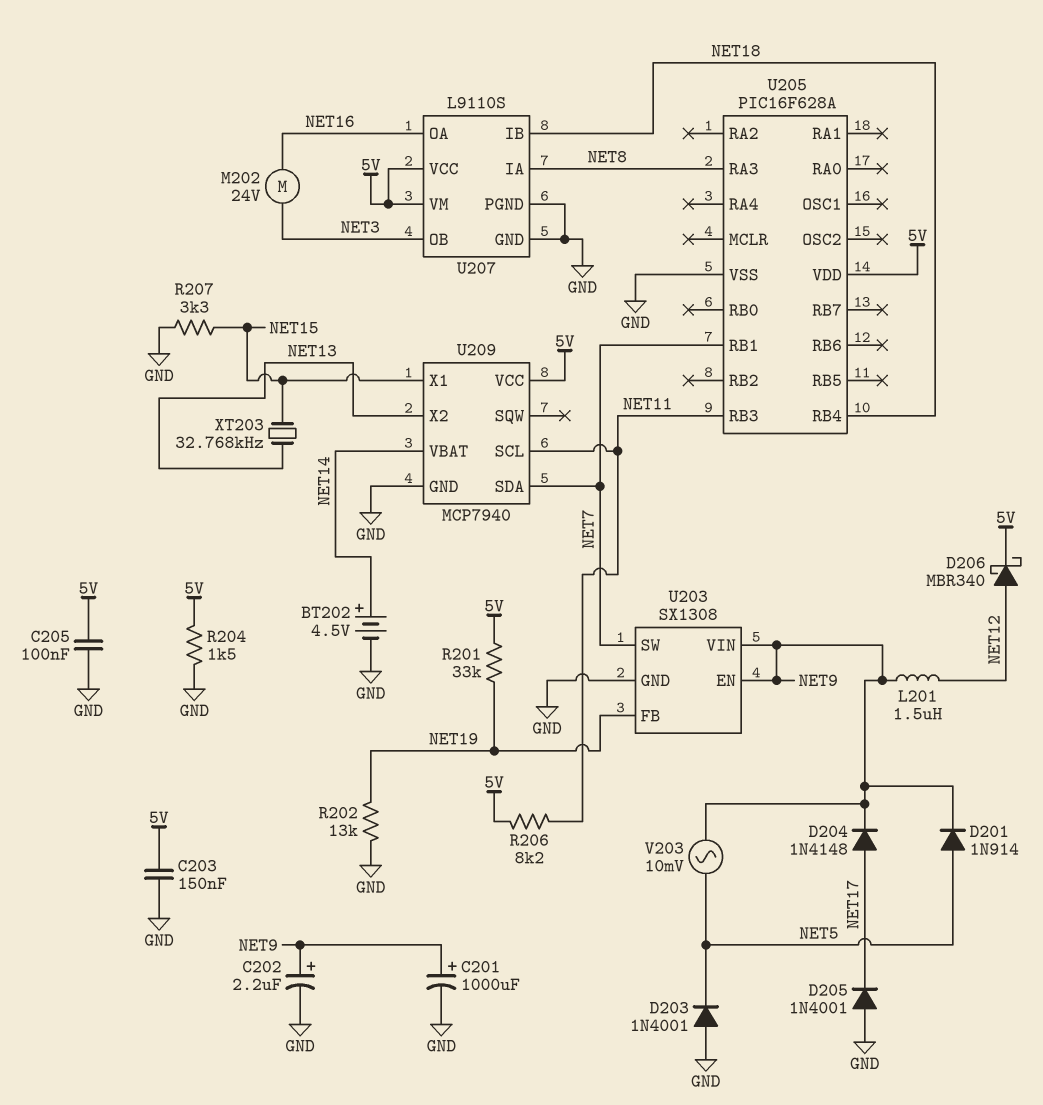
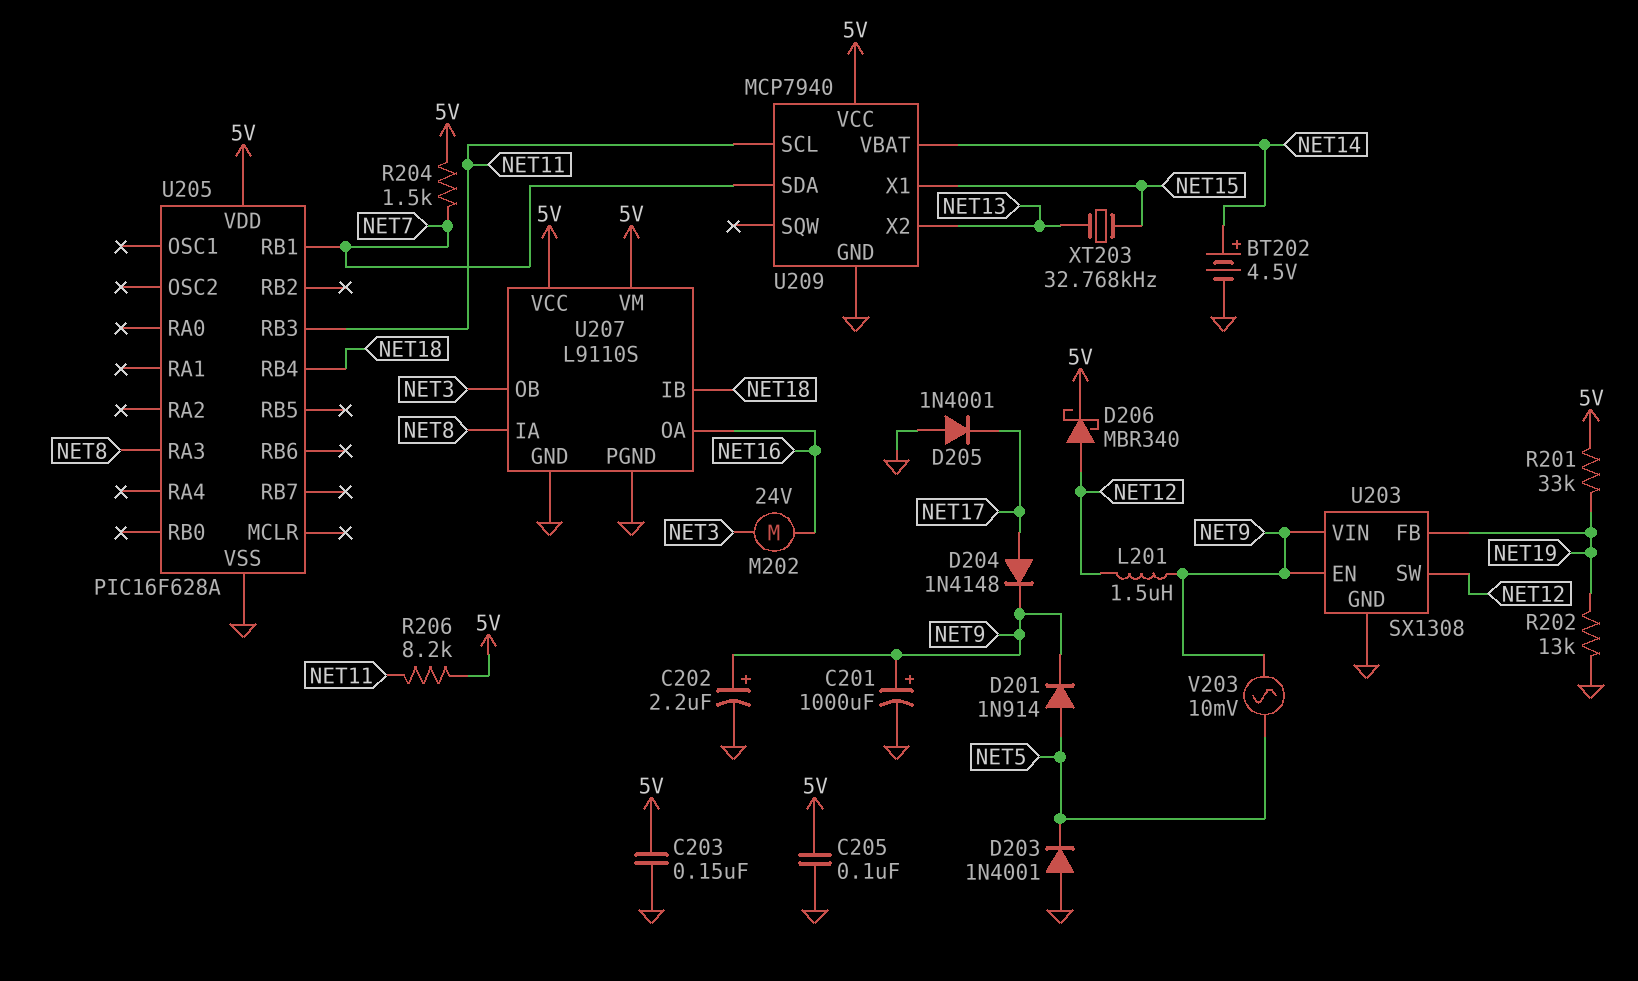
R204: 1.5k (5V, GND) -> 1.5k (5V, NET7)
R207: 3.3k (GND, NET15) -> none
U203 pin SW: NET7 -> NET12

